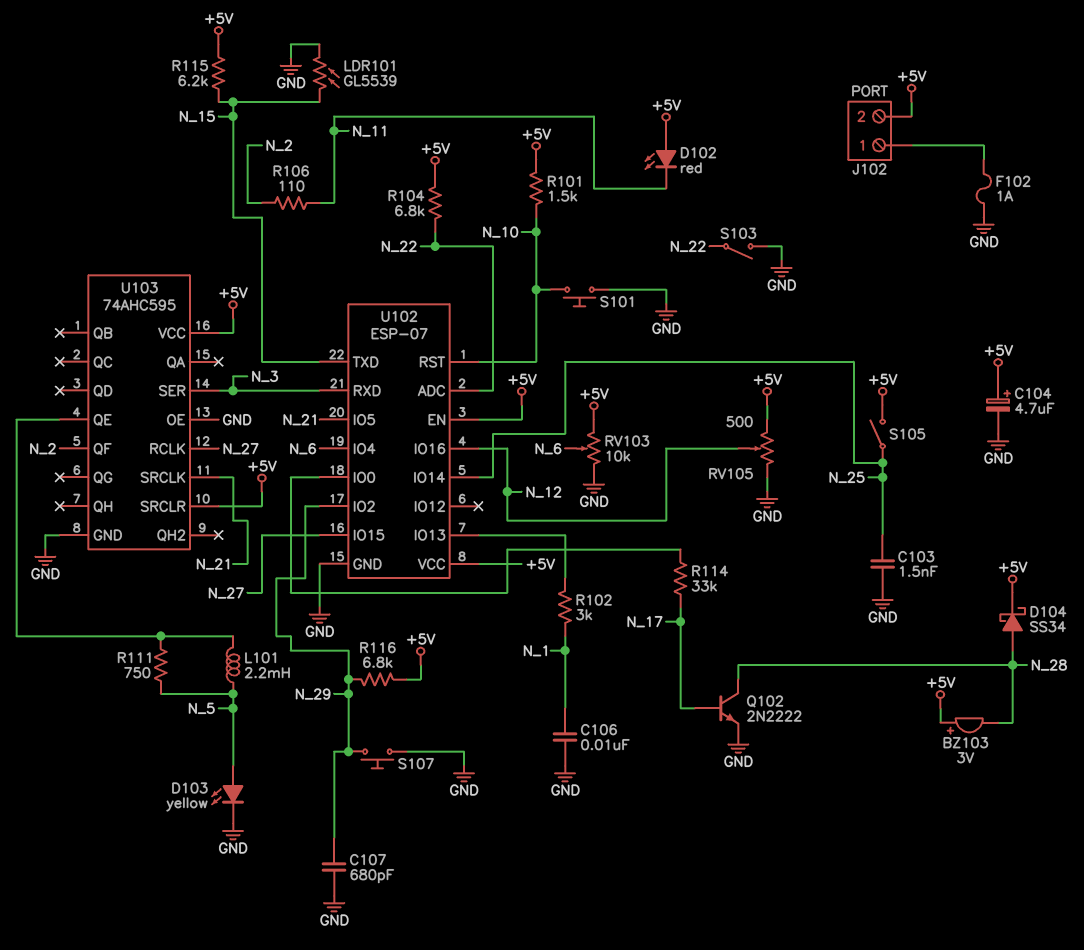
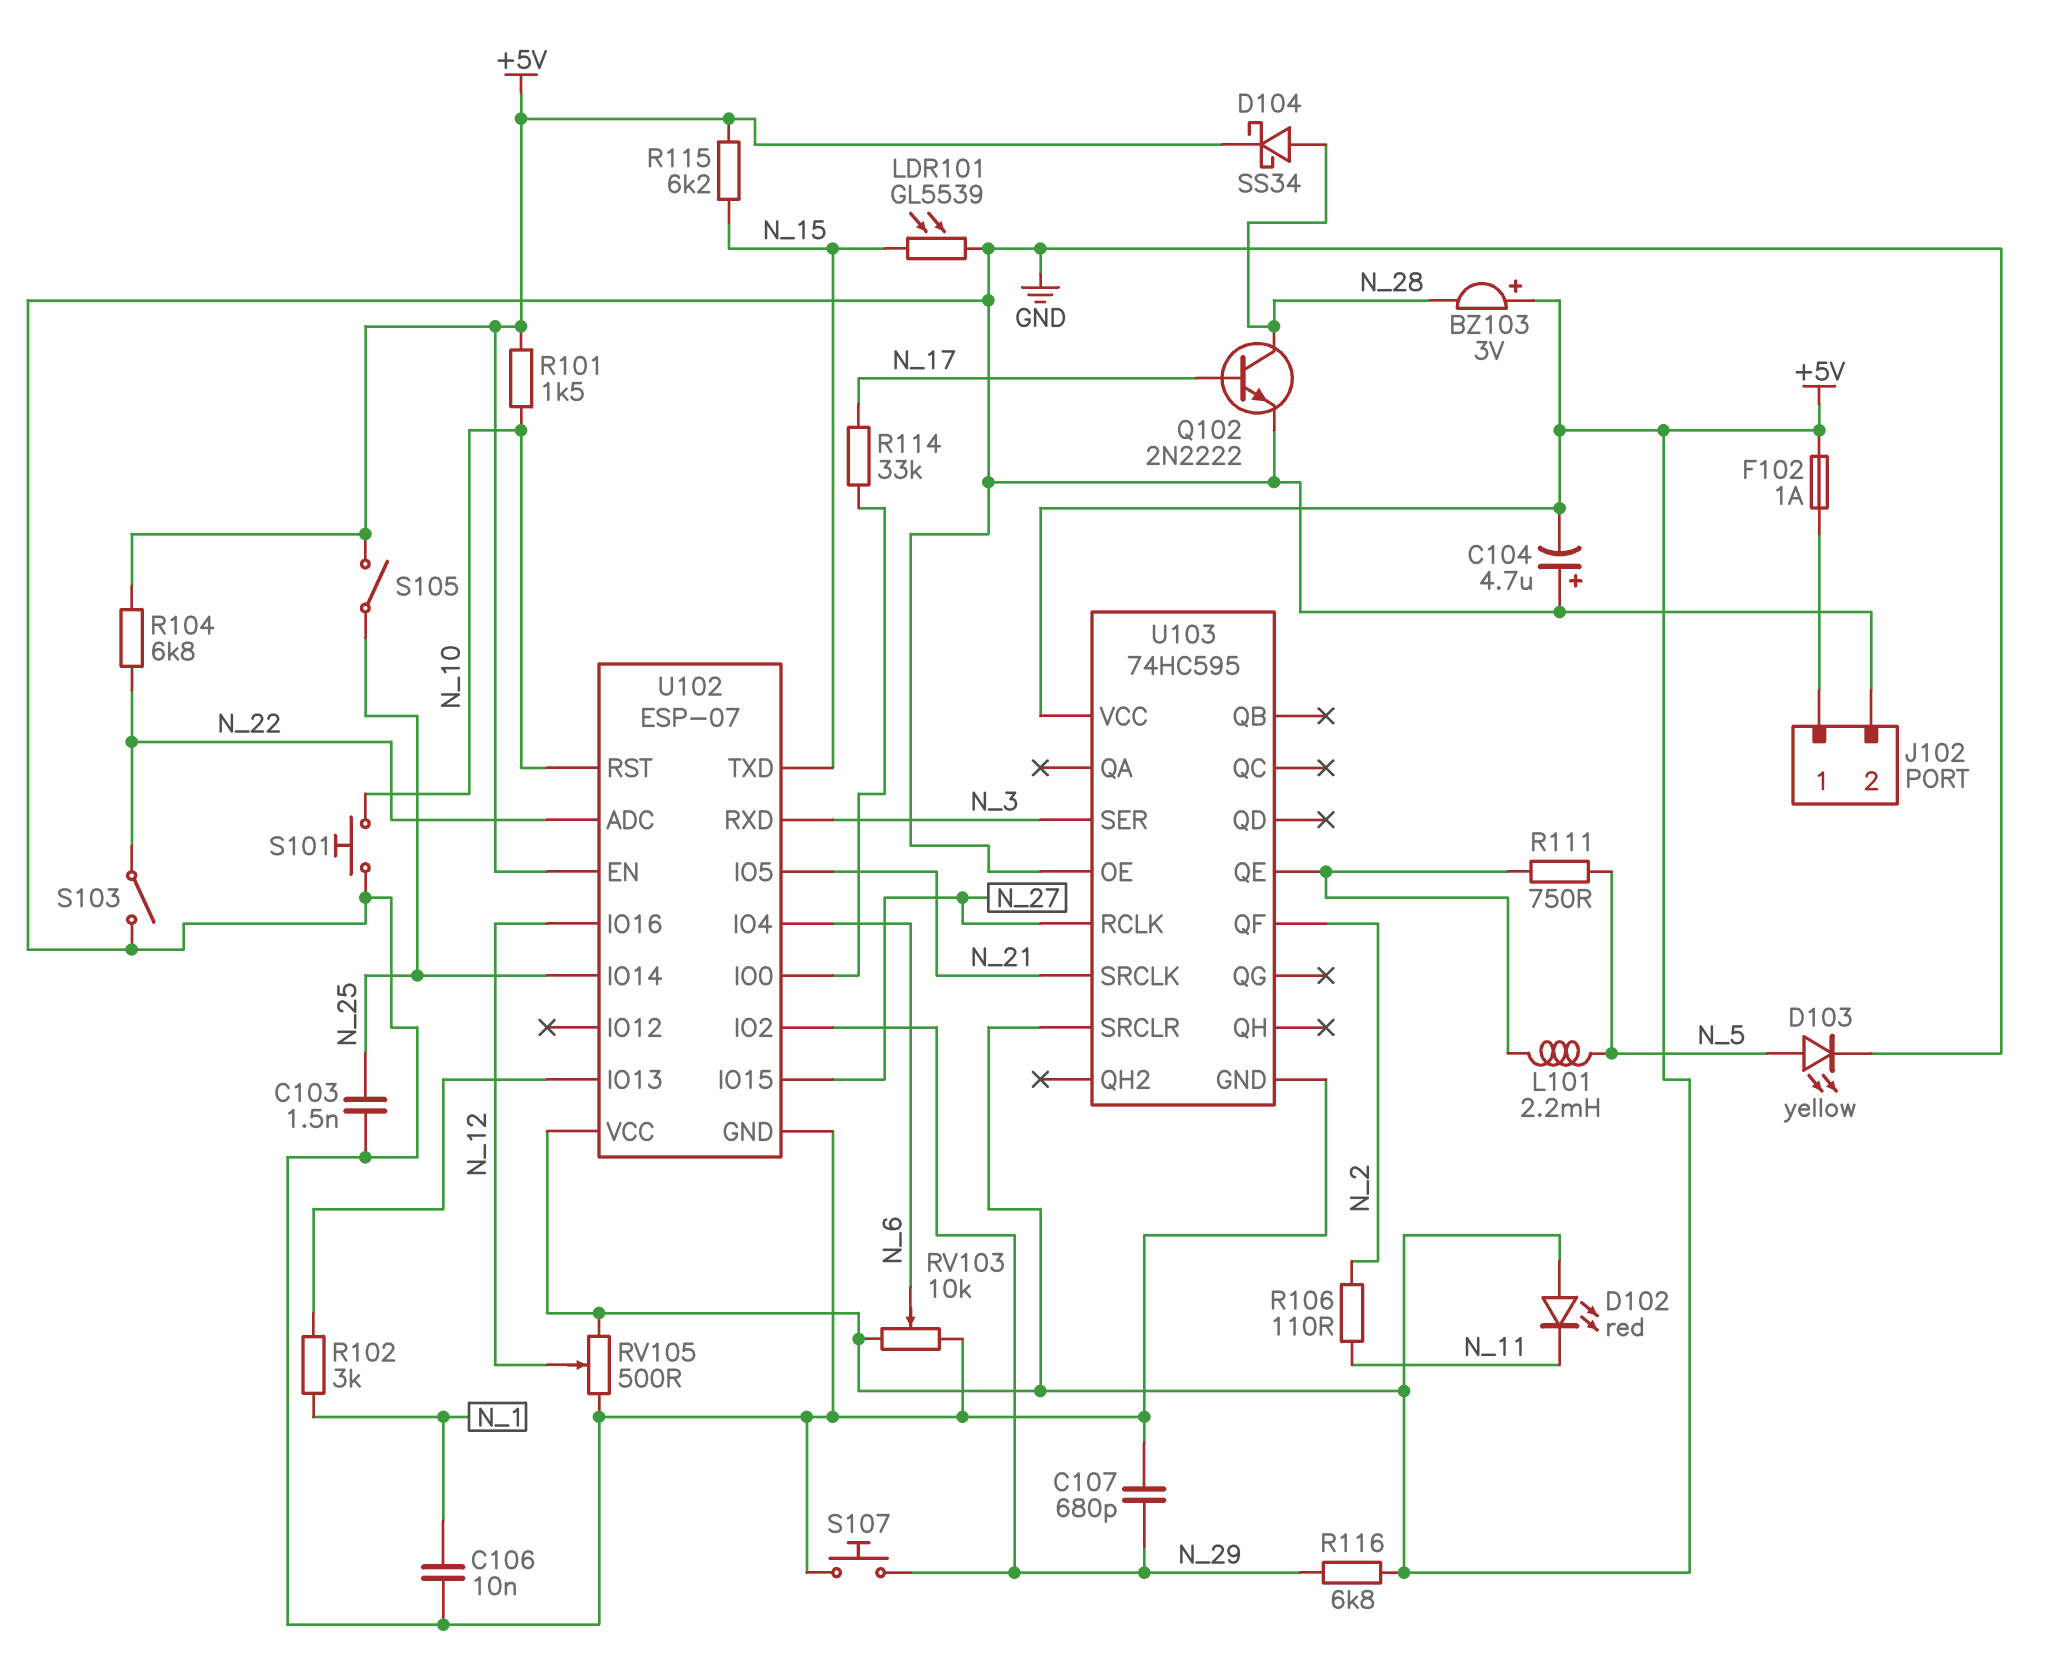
C104: 4.7uF (plus +5V, minus GND) -> 4.7uF (plus GND, minus +5V)
F102: 1A (GND, J102/1) -> 1A (+5V, J102/1)
J102 pin 2: +5V -> GND
U103: 74AHC595 -> 74HC595

